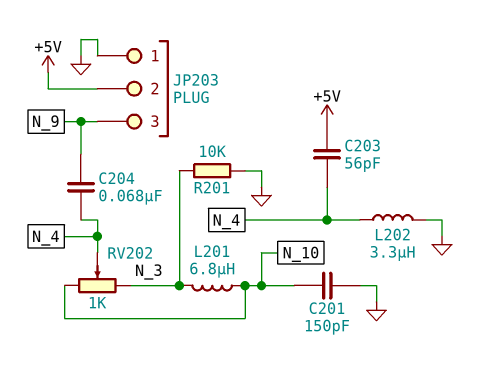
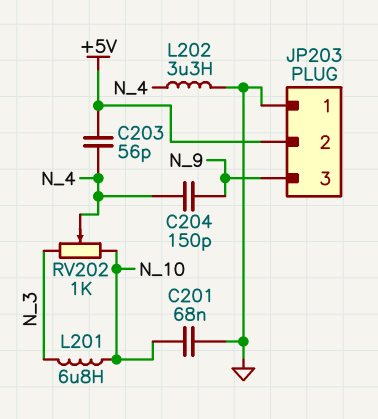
C201: 150pF (GND, N_10) -> 68nF (GND, N_10)
C204: 68nF (N_4, N_9) -> 150pF (N_4, N_9)
R201: 10k (GND, N_3) -> none

